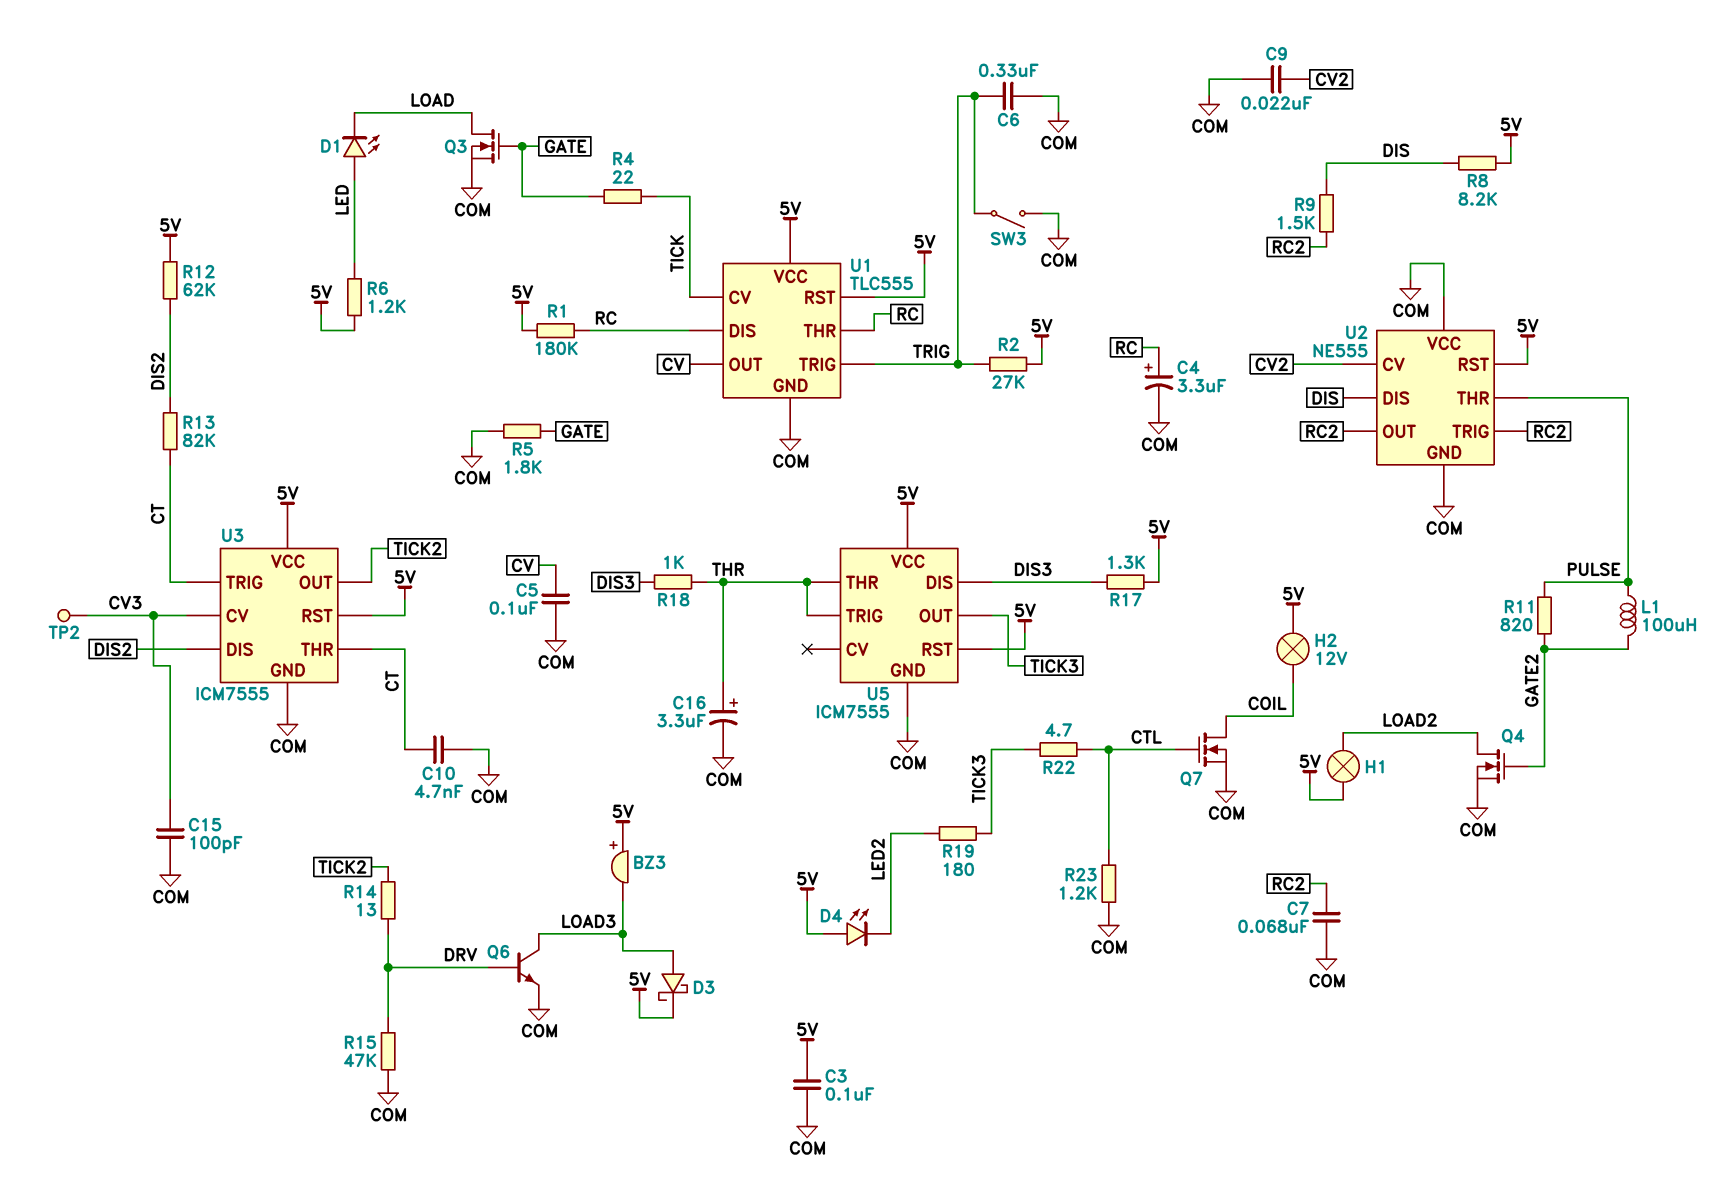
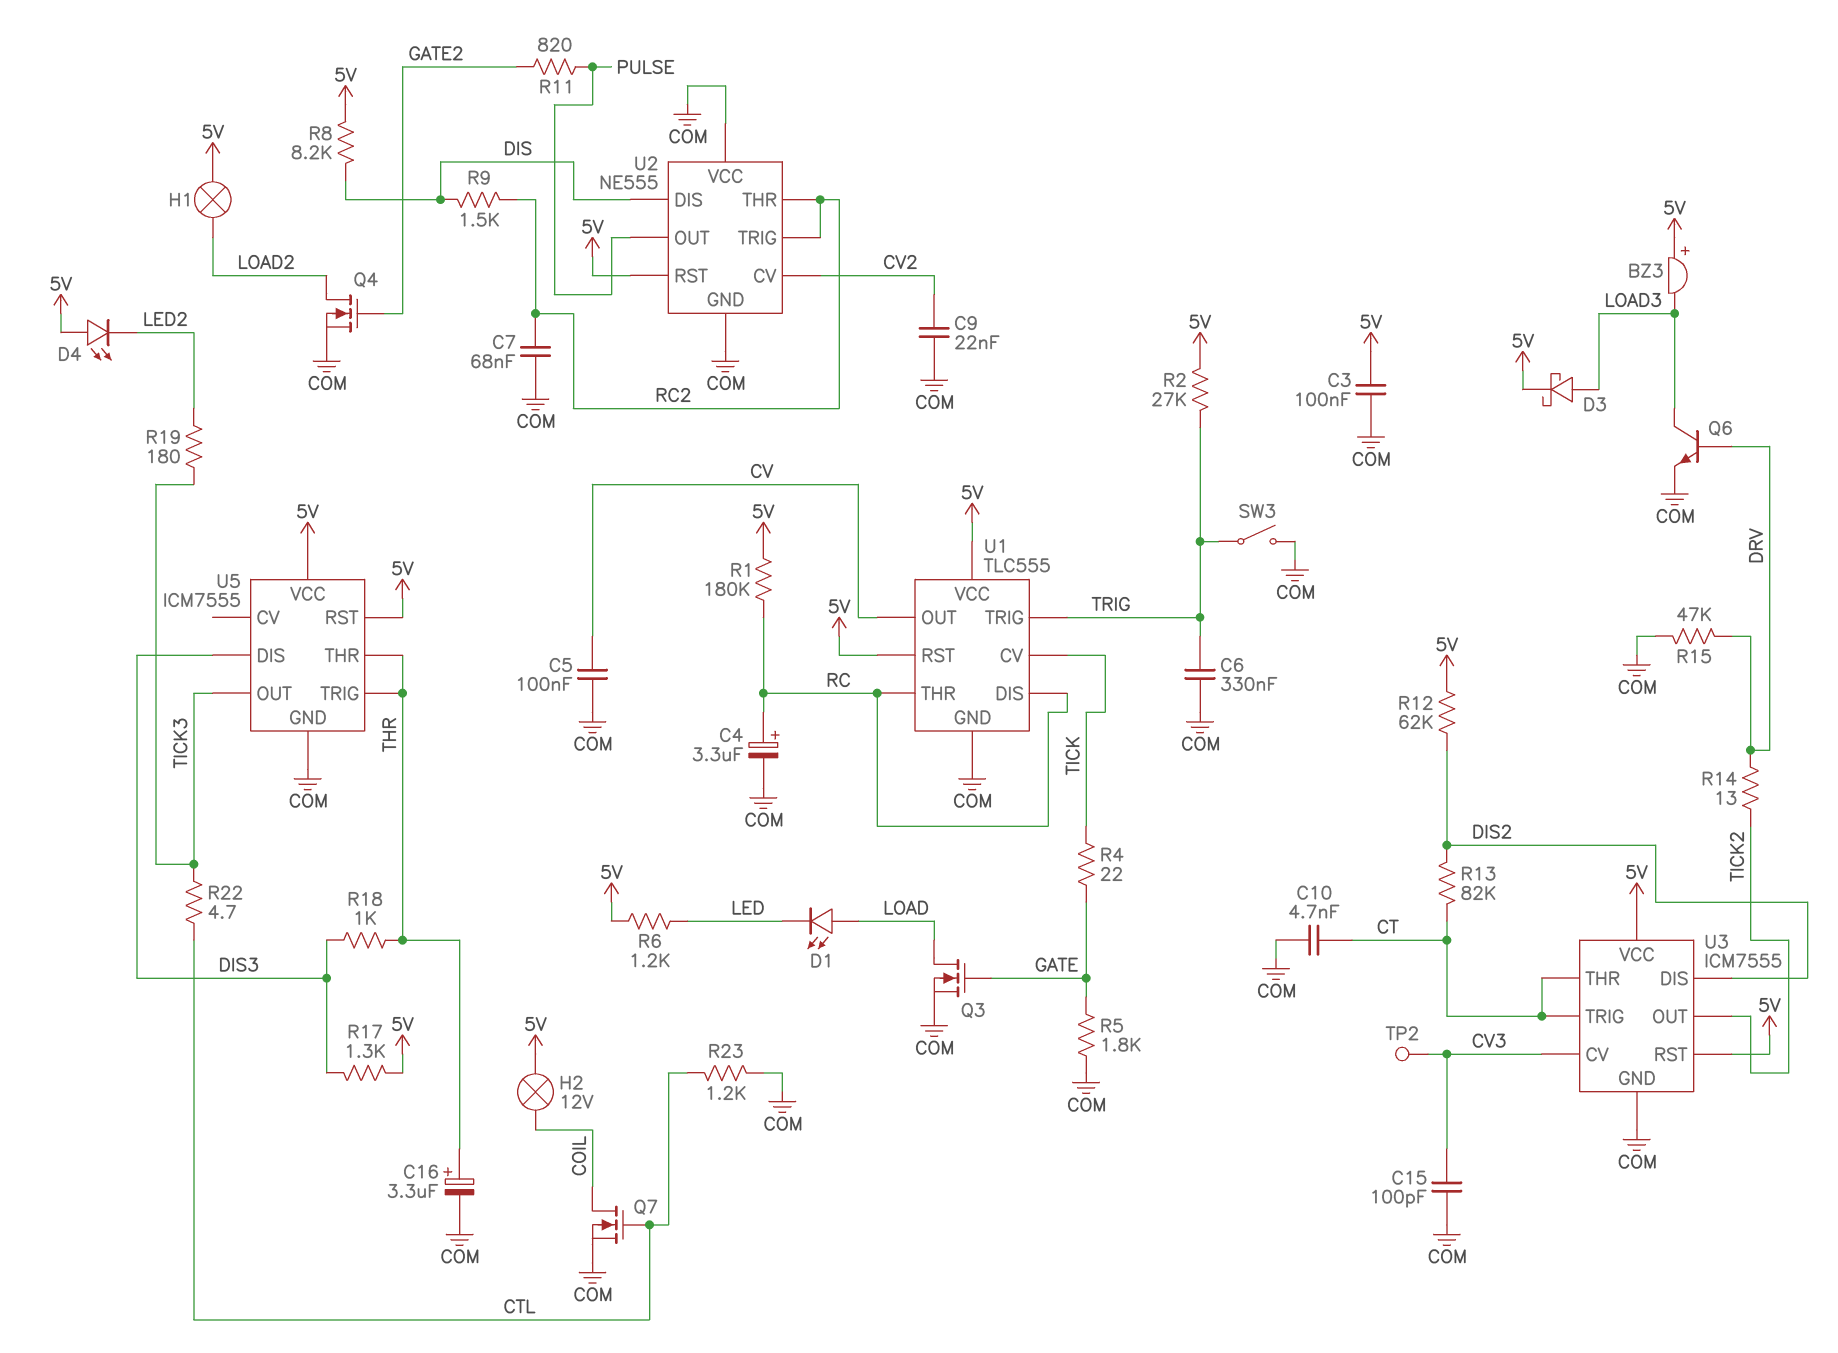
D1: LED (A LED, K LOAD) -> LED (A LOAD, K LED)
L1: 100uH (GATE2, PULSE) -> none
U2 pin OUT: RC2 -> PULSE
U2 pin THR: PULSE -> RC2

